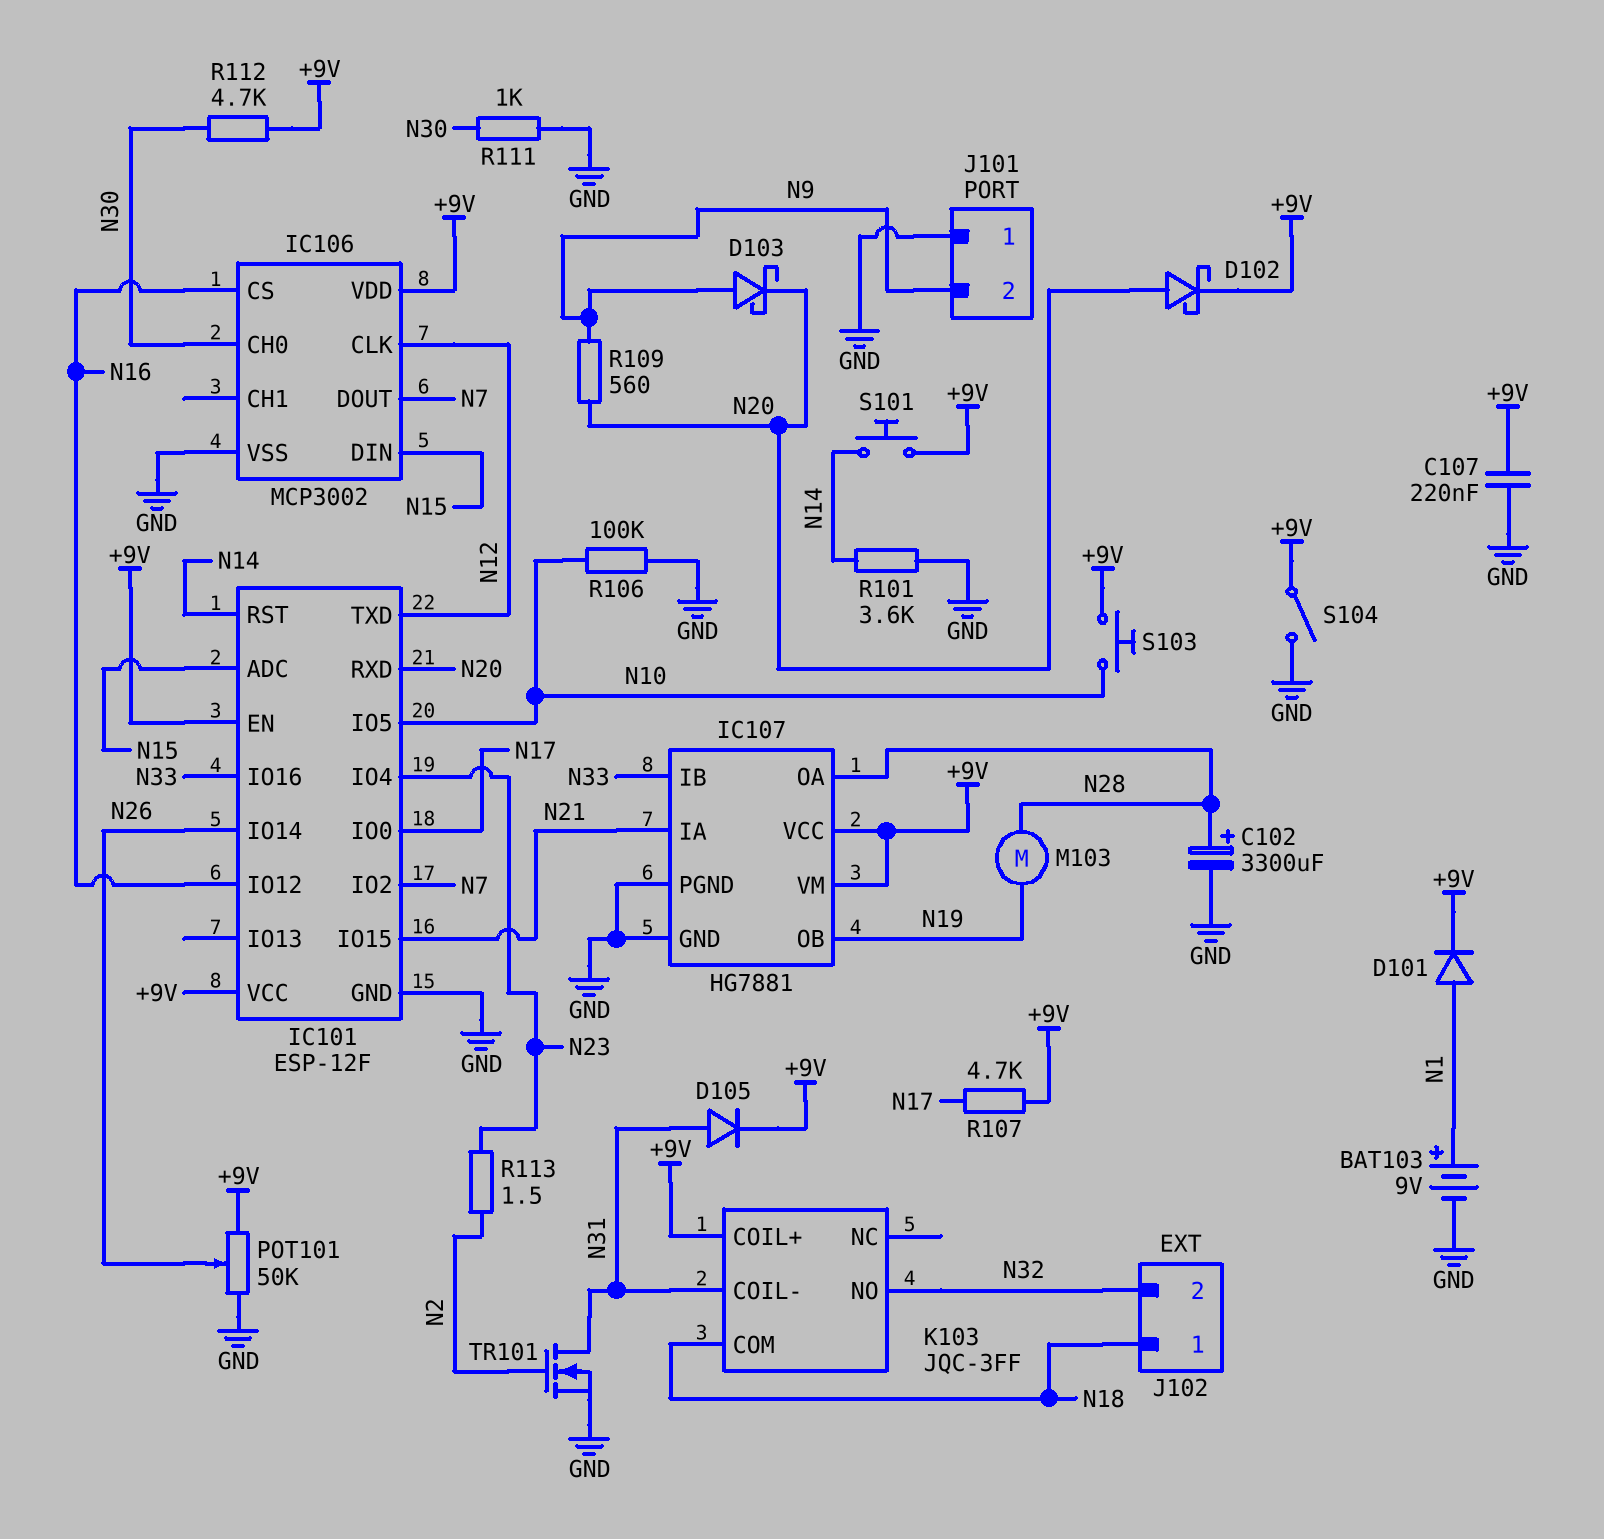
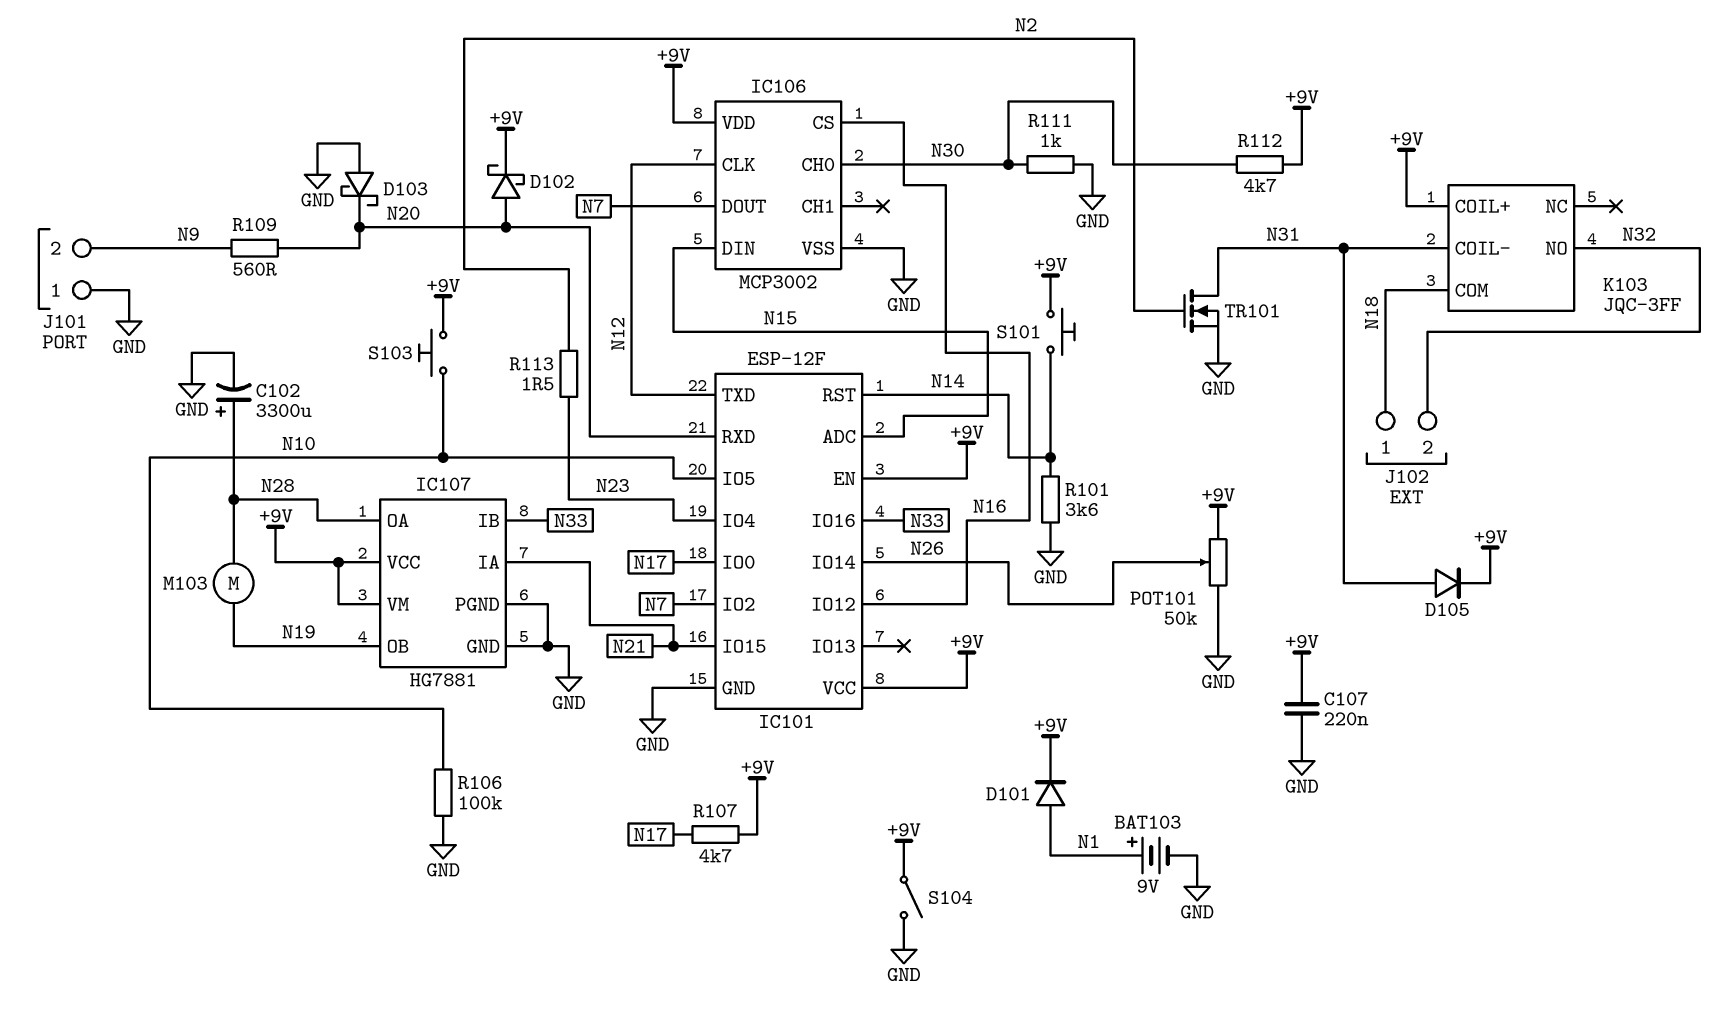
D103: schottky (A N9, K N20) -> schottky (A GND, K N20)

